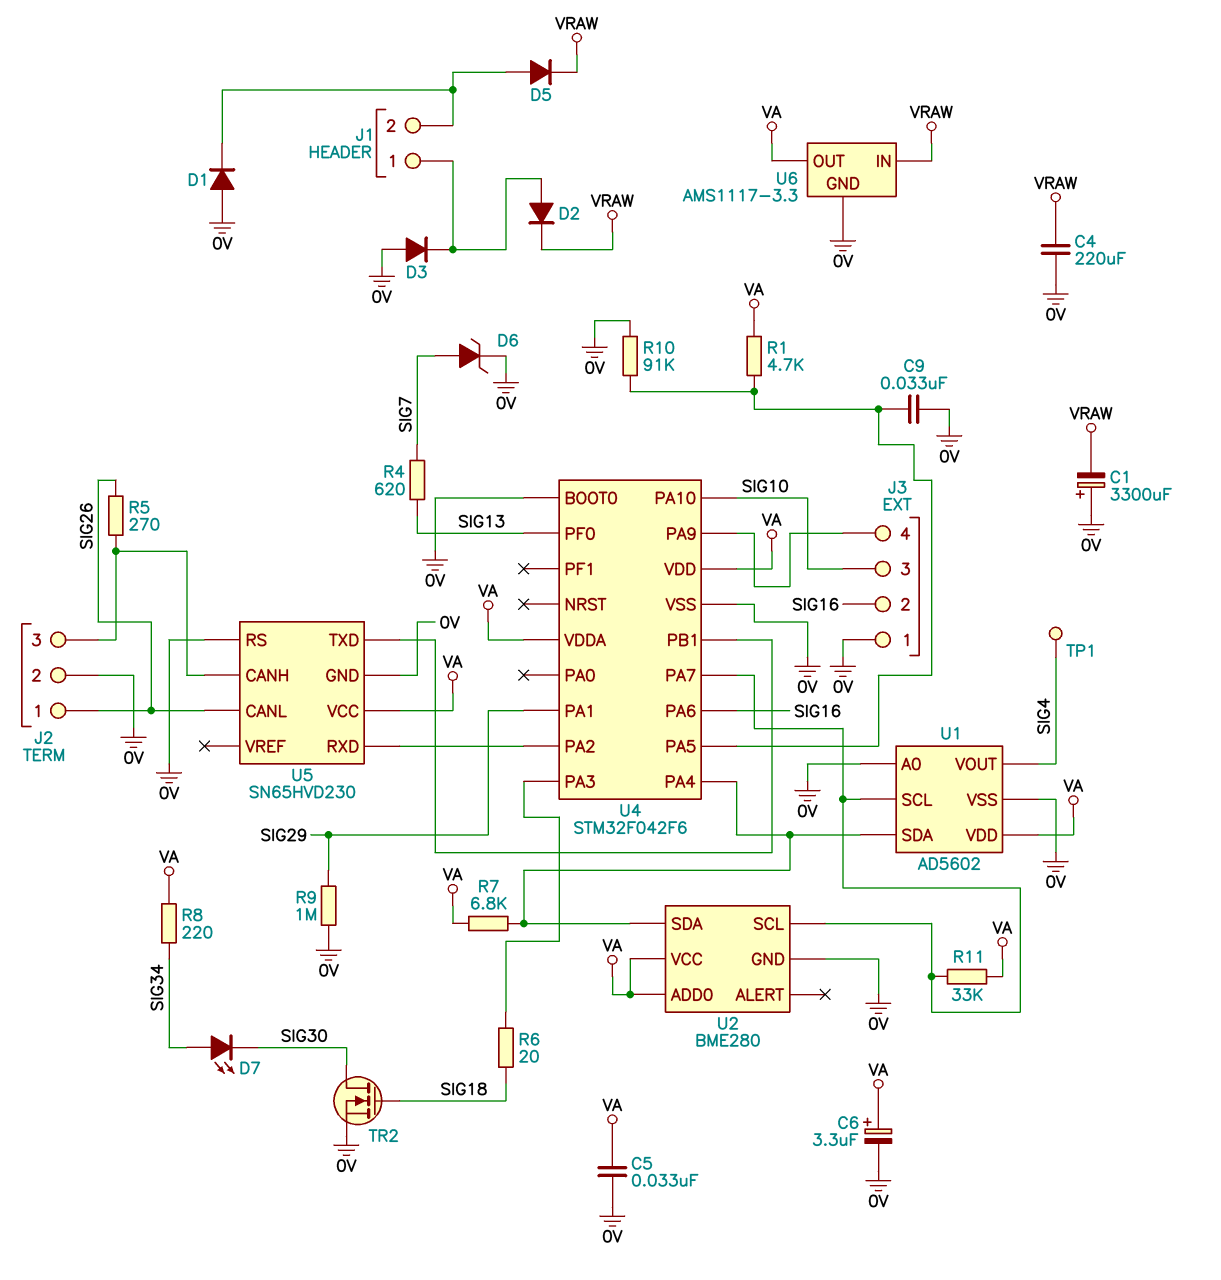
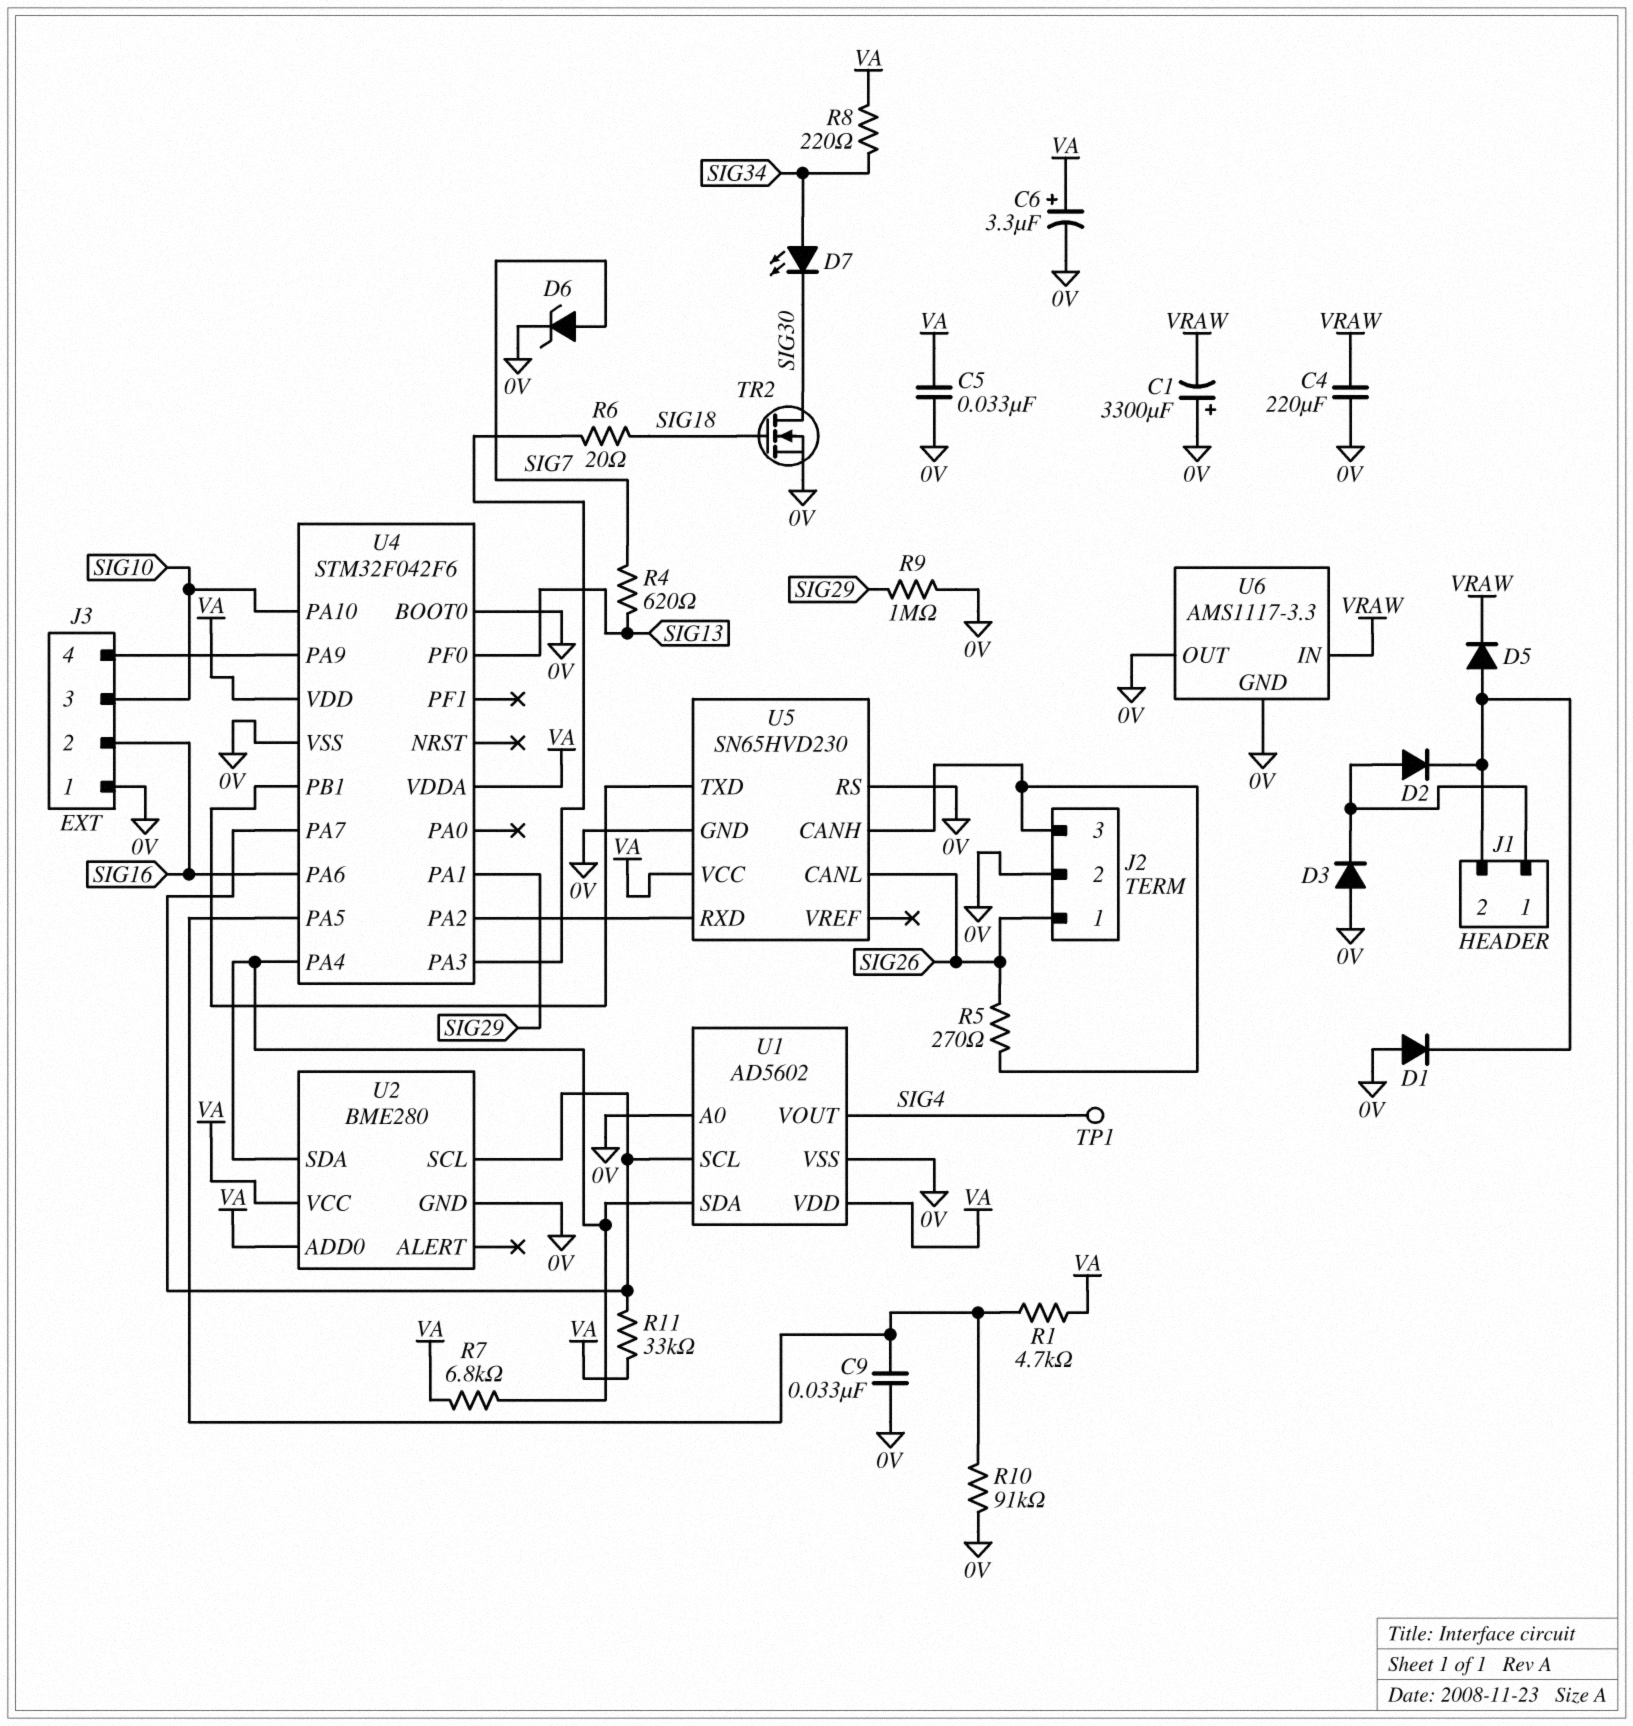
D2: diode (A J1/1, K VRAW) -> diode (A J1/1, K J1/2)
U6 pin OUT: VA -> 0V

